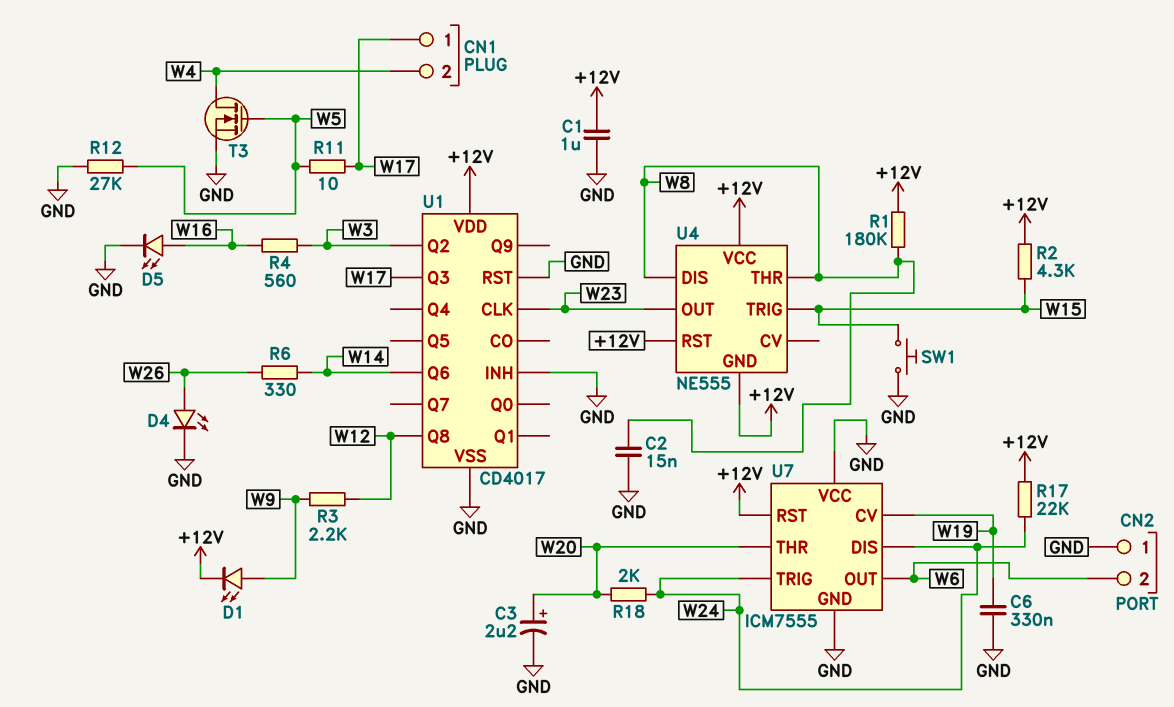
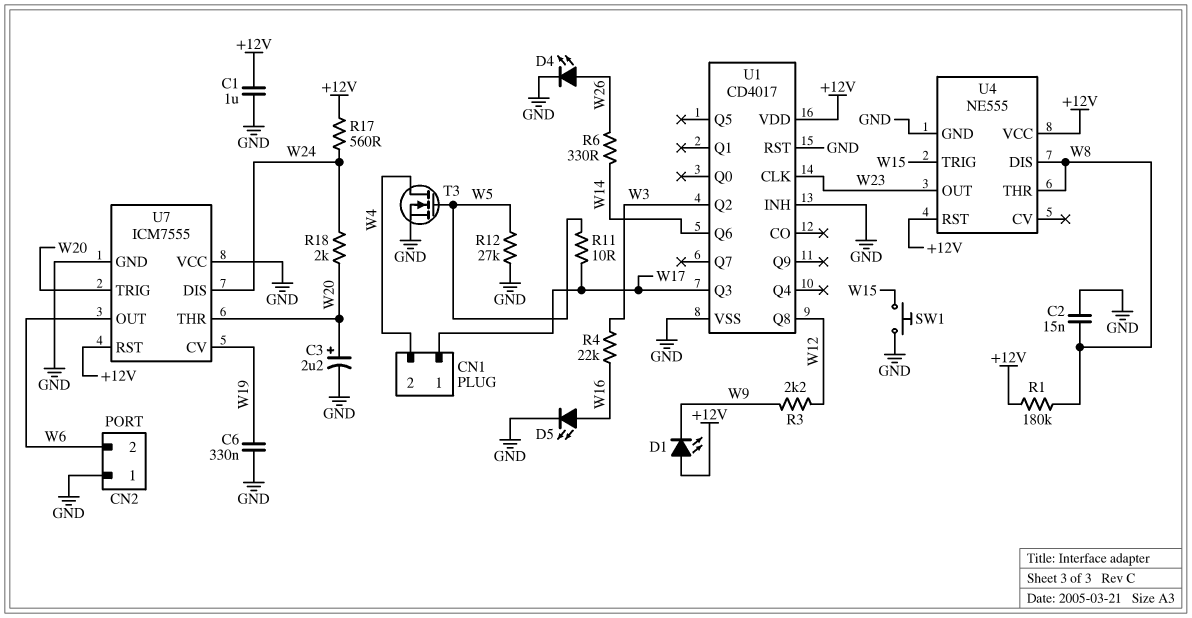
D1: LED (A W9, K +12V) -> LED (A +12V, K W9)
R2: 4.3k (+12V, W15) -> none
R4: 560 (W3, W16) -> 22k (W3, W16)
R17: 22k (+12V, W24) -> 560 (+12V, W24)
U4 pin GND: +12V -> GND
U7 pin TRIG: W24 -> W20

